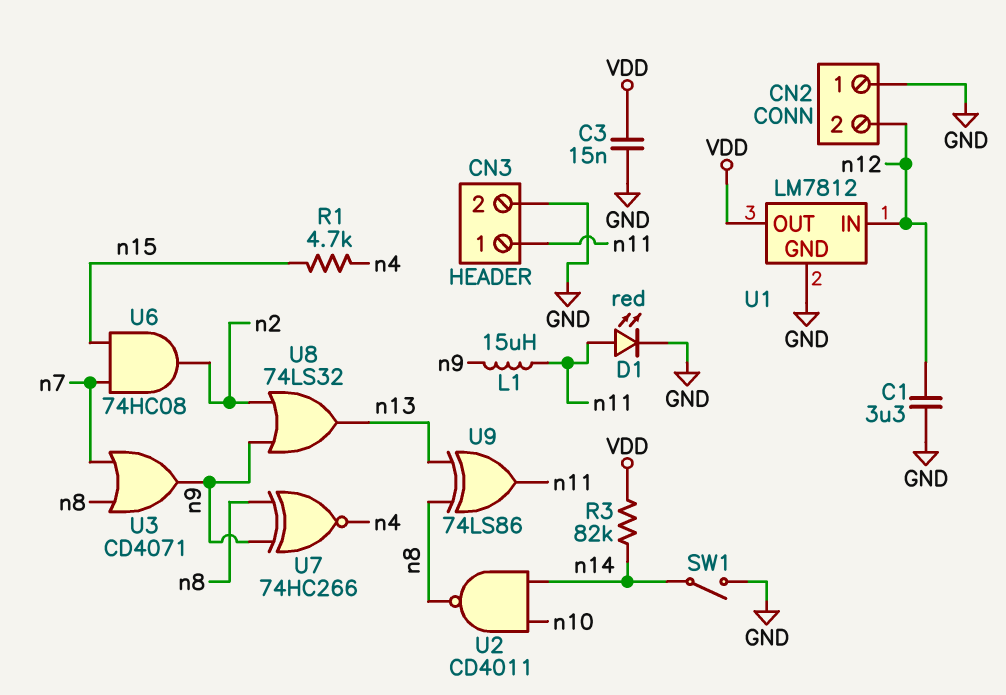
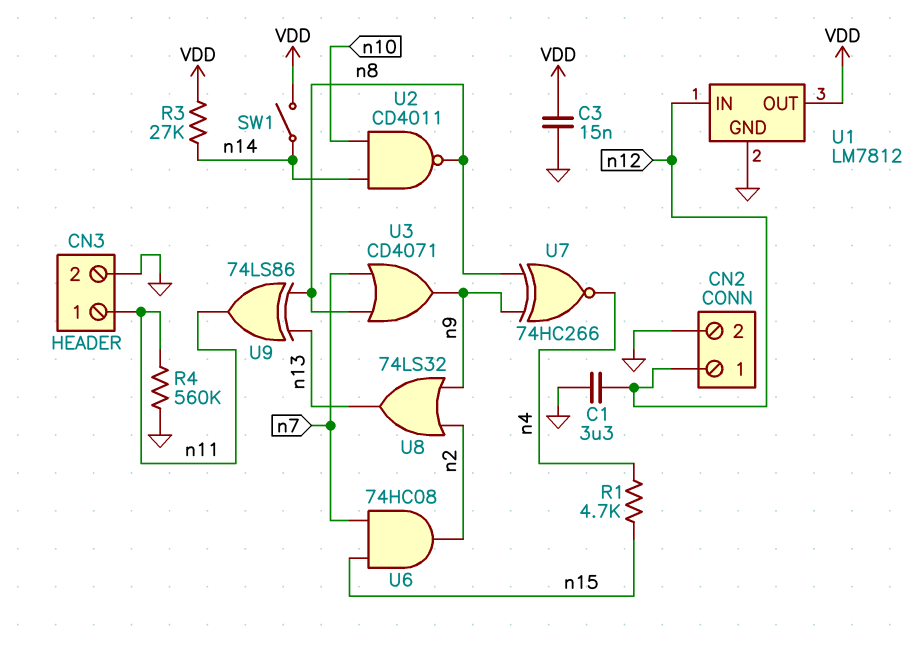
CN2 pin 1: GND -> n12
CN2 pin 2: n12 -> GND
D1: LED red (A n11, K GND) -> none
L1: 15uH (n9, n11) -> none
R3: 82k (VDD, n14) -> 27k (VDD, n14)
R4: none -> 560k (GND, n11)
SW1: switch (GND, n14) -> switch (VDD, n14)

